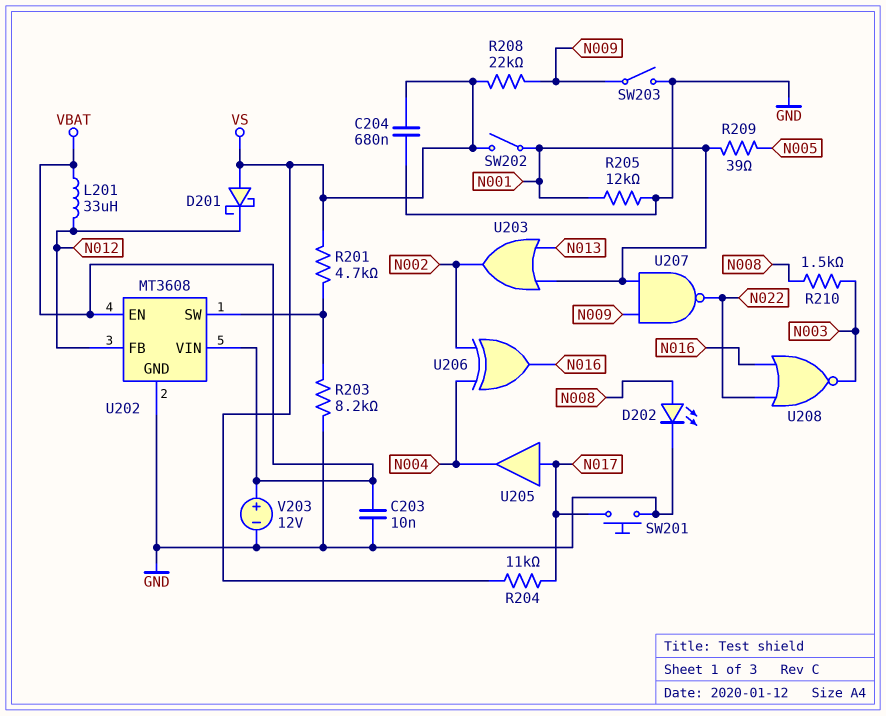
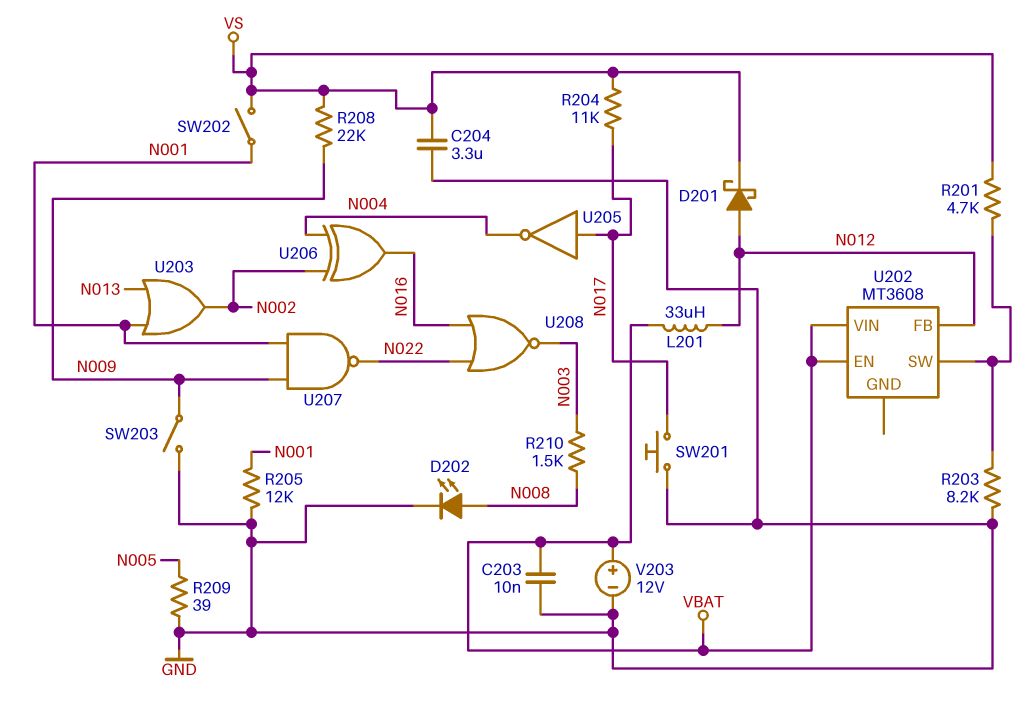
C204: 680nF (GND, VS) -> 3.3uF (GND, VS)
D201: schottky (A VS, K N012) -> schottky (A N012, K VS)
R209: 39 (N001, N005) -> 39 (GND, N005)
U202 pin GND: GND -> none
U205: buffer (in N017, out N004) -> NOT (in N017, out N004)

